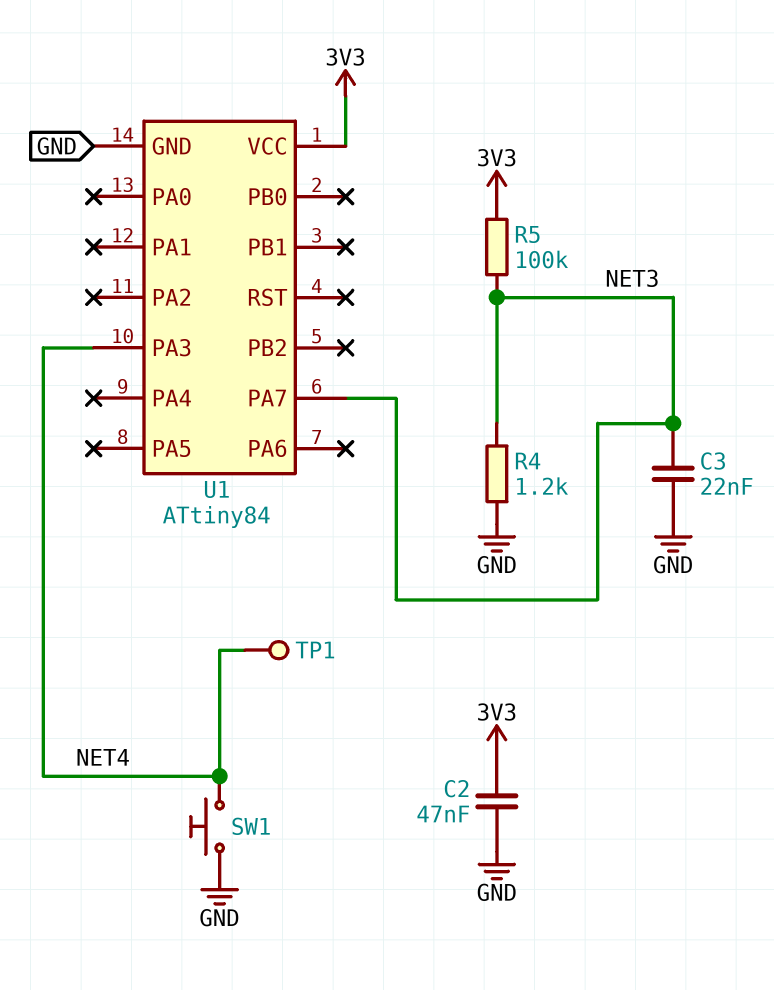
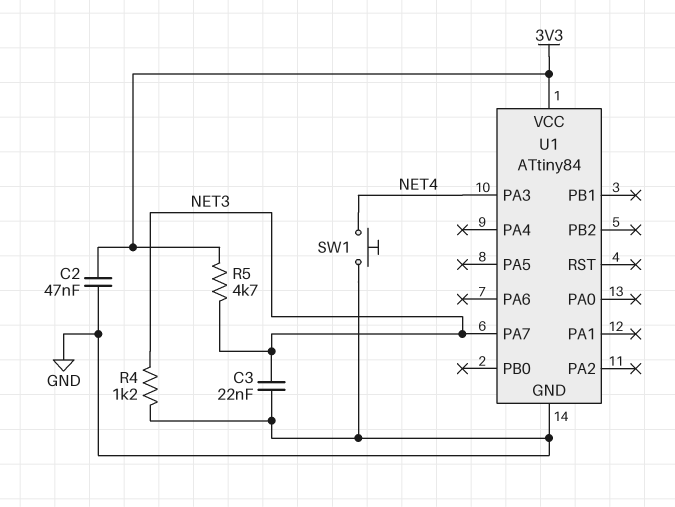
R5: 100k (3V3, NET3) -> 4.7k (3V3, NET3)
TP1: test point (NET4) -> none

